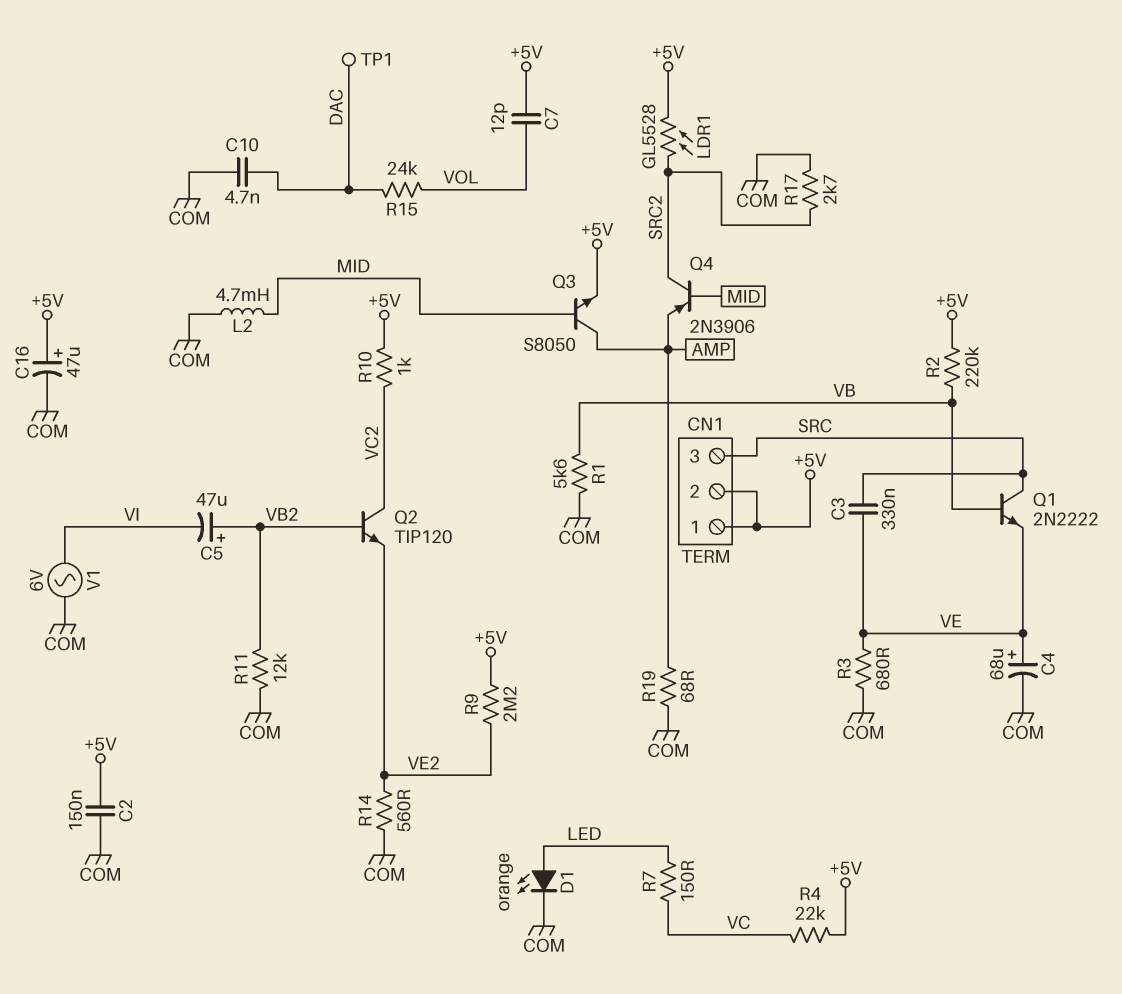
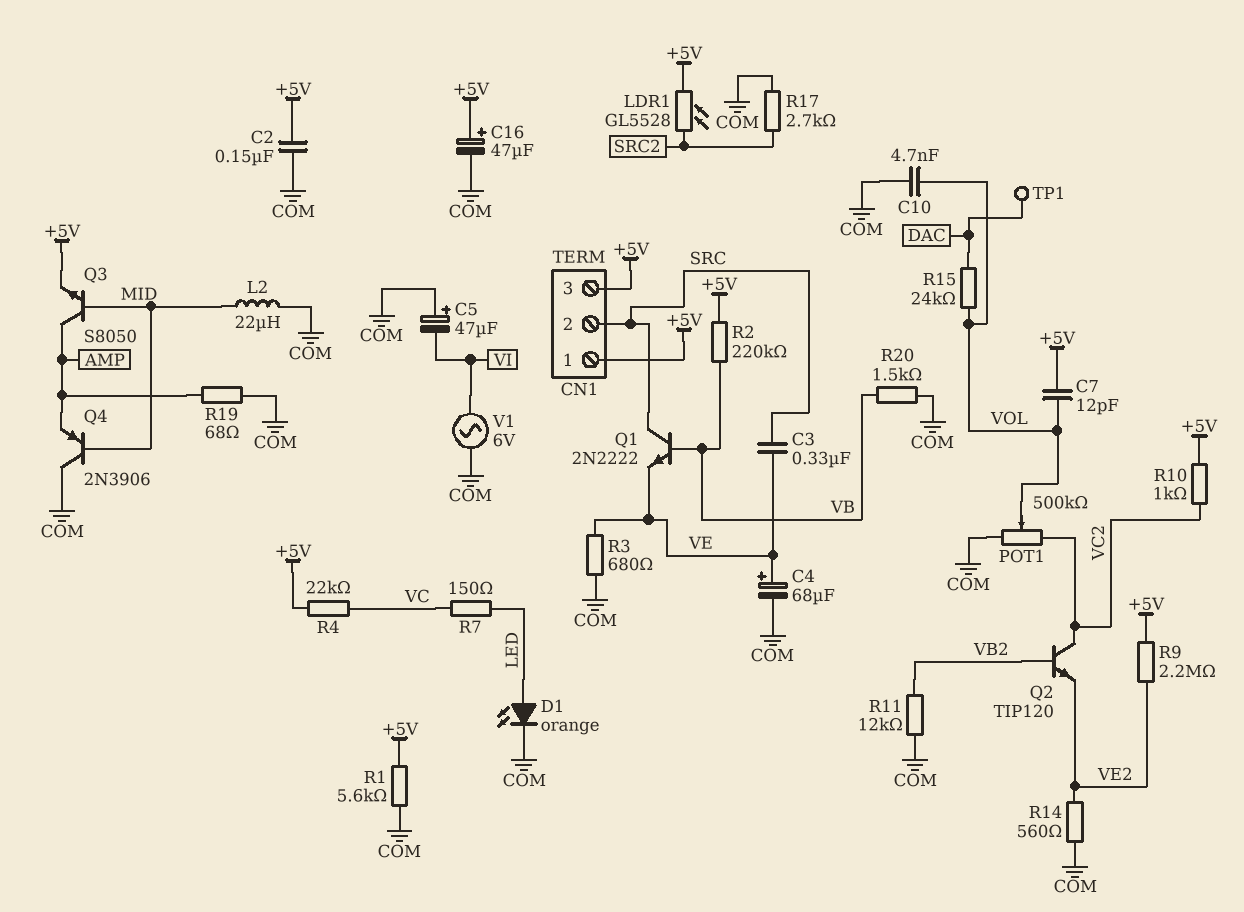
C5: 47uF (plus VB2, minus VI) -> 47uF (plus COM, minus VI)
C10: 4.7nF (COM, DAC) -> 4.7nF (COM, VOL)
CN1 pin 2: +5V -> SRC
CN1 pin 3: SRC -> +5V
L2: 4.7mH (COM, MID) -> 22uH (COM, MID)
POT1: none -> 500k (COM, VC2, wiper VOL)
Q4: PNP 2N3906 (B MID, C SRC2, E AMP) -> PNP 2N3906 (B MID, C COM, E AMP)
R1: 5.6k (COM, VB) -> 5.6k (+5V, COM)
R20: none -> 1.5k (COM, VB)

